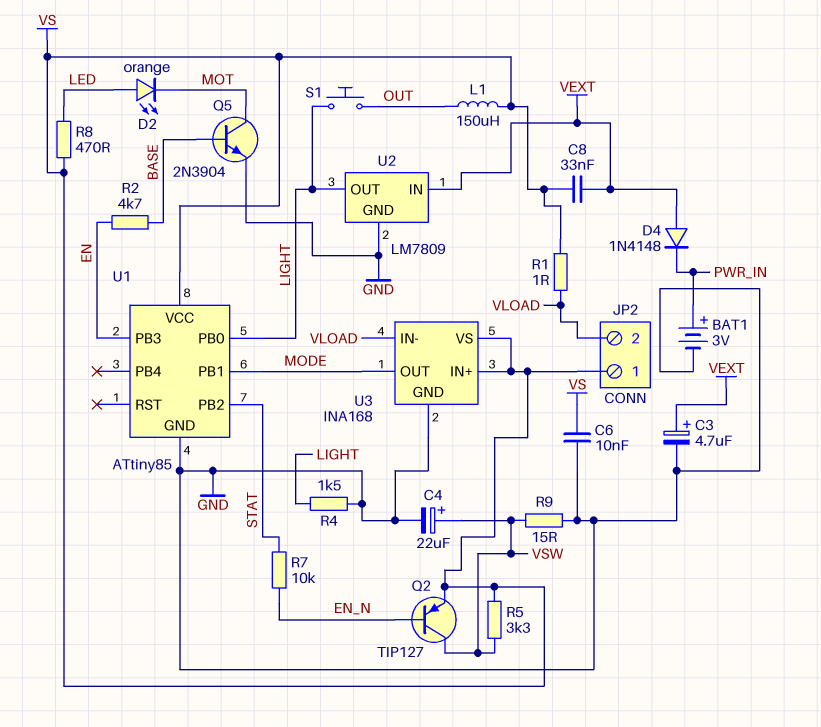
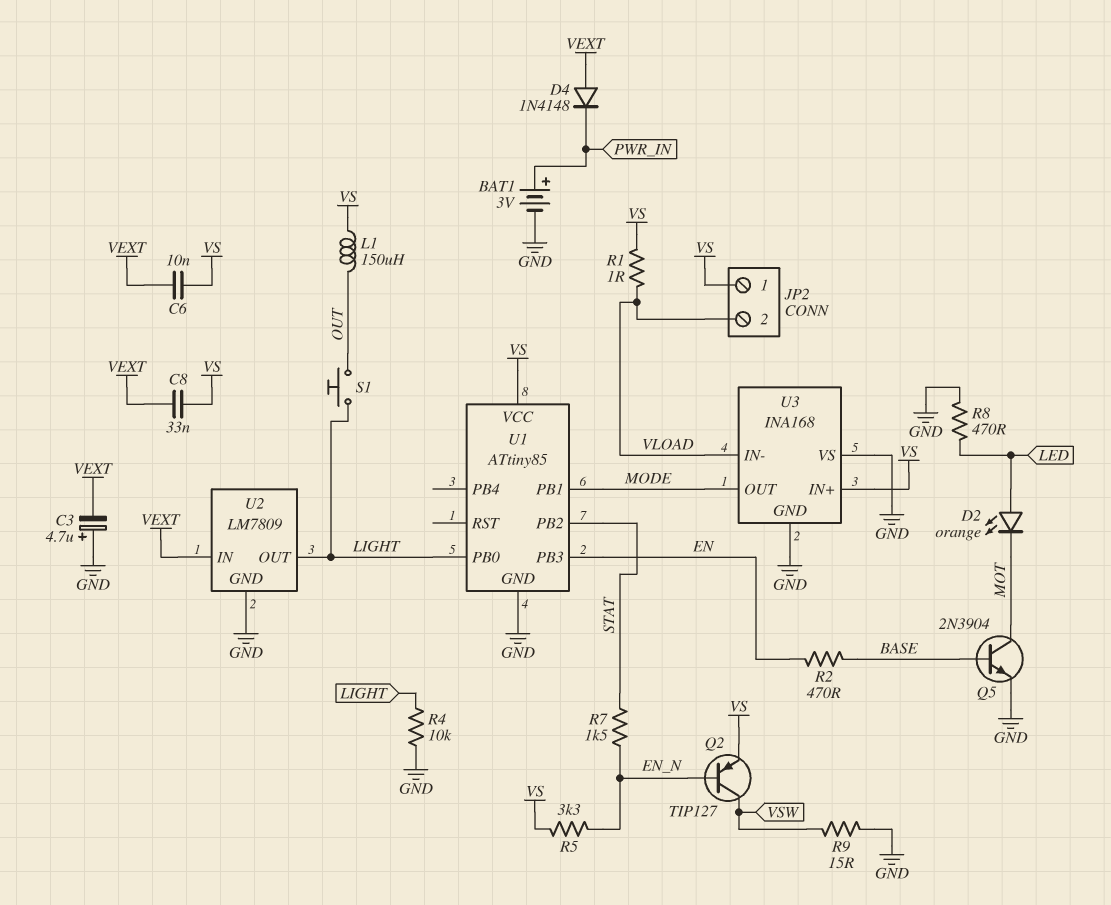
C3: 4.7uF (plus VEXT, minus GND) -> 4.7uF (plus GND, minus VEXT)
C4: 22uF (plus VSW, minus GND) -> none
C6: 10nF (GND, VS) -> 10nF (VEXT, VS)
R2: 4.7k (BASE, EN) -> 470 (BASE, EN)
R4: 1.5k (GND, LIGHT) -> 10k (GND, LIGHT)
R5: 3.3k (VS, VSW) -> 3.3k (EN_N, VS)
R7: 10k (EN_N, STAT) -> 1.5k (EN_N, STAT)
R8: 470 (LED, VS) -> 470 (GND, LED)
U3 pin VS: VS -> GND

